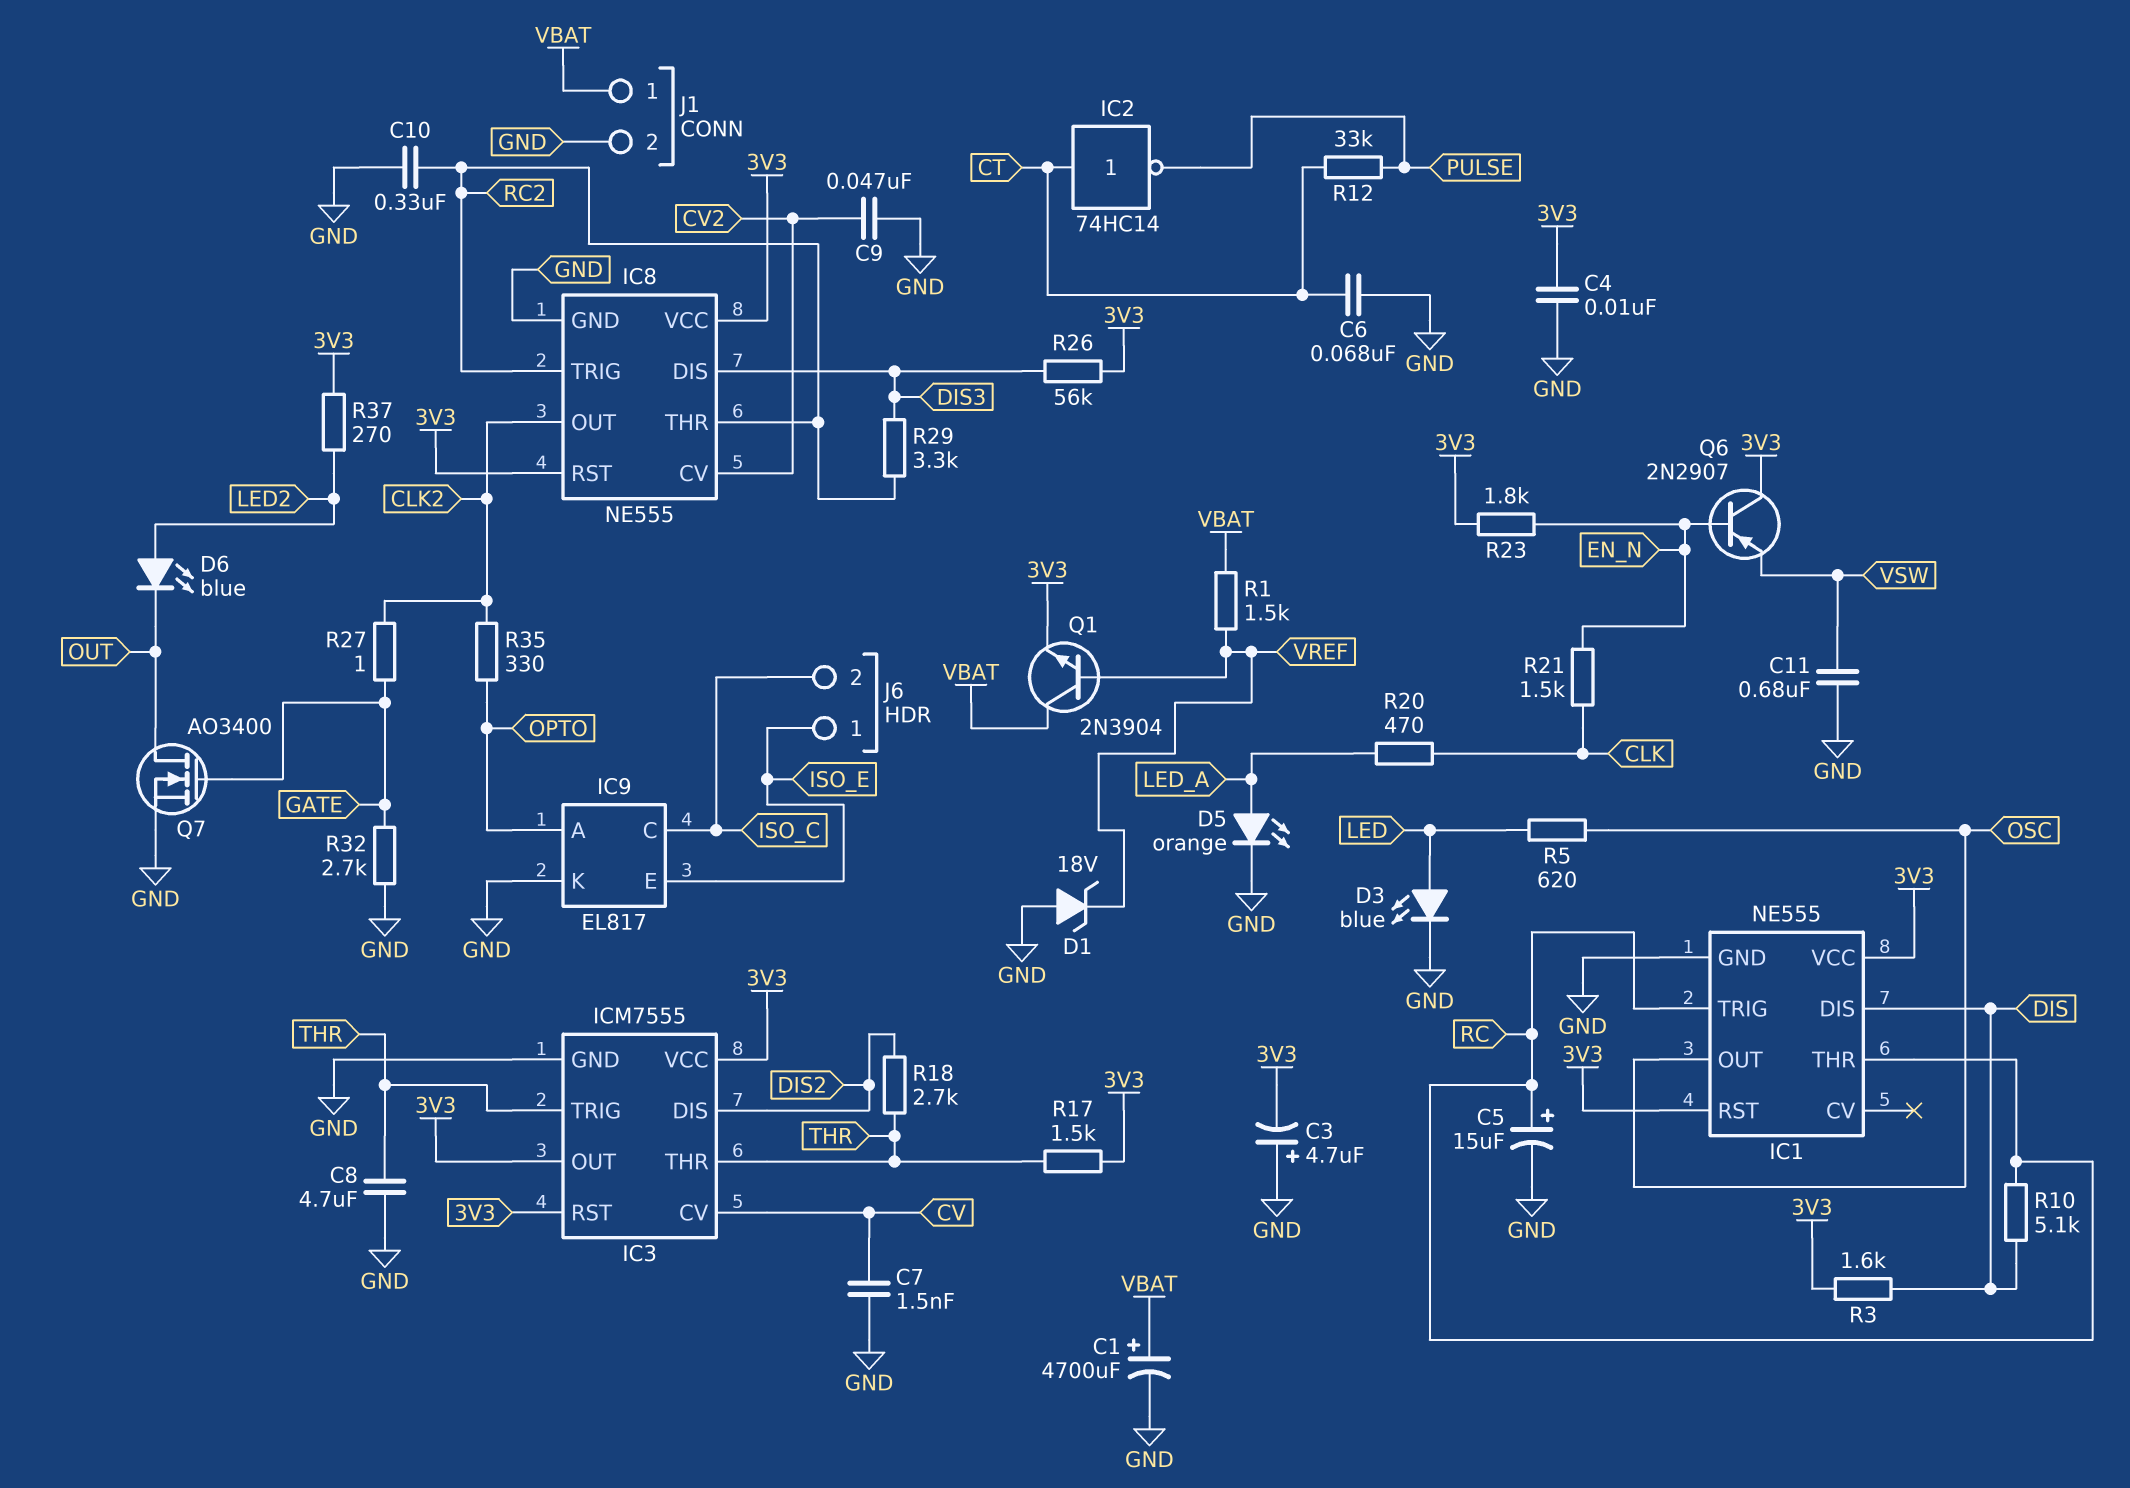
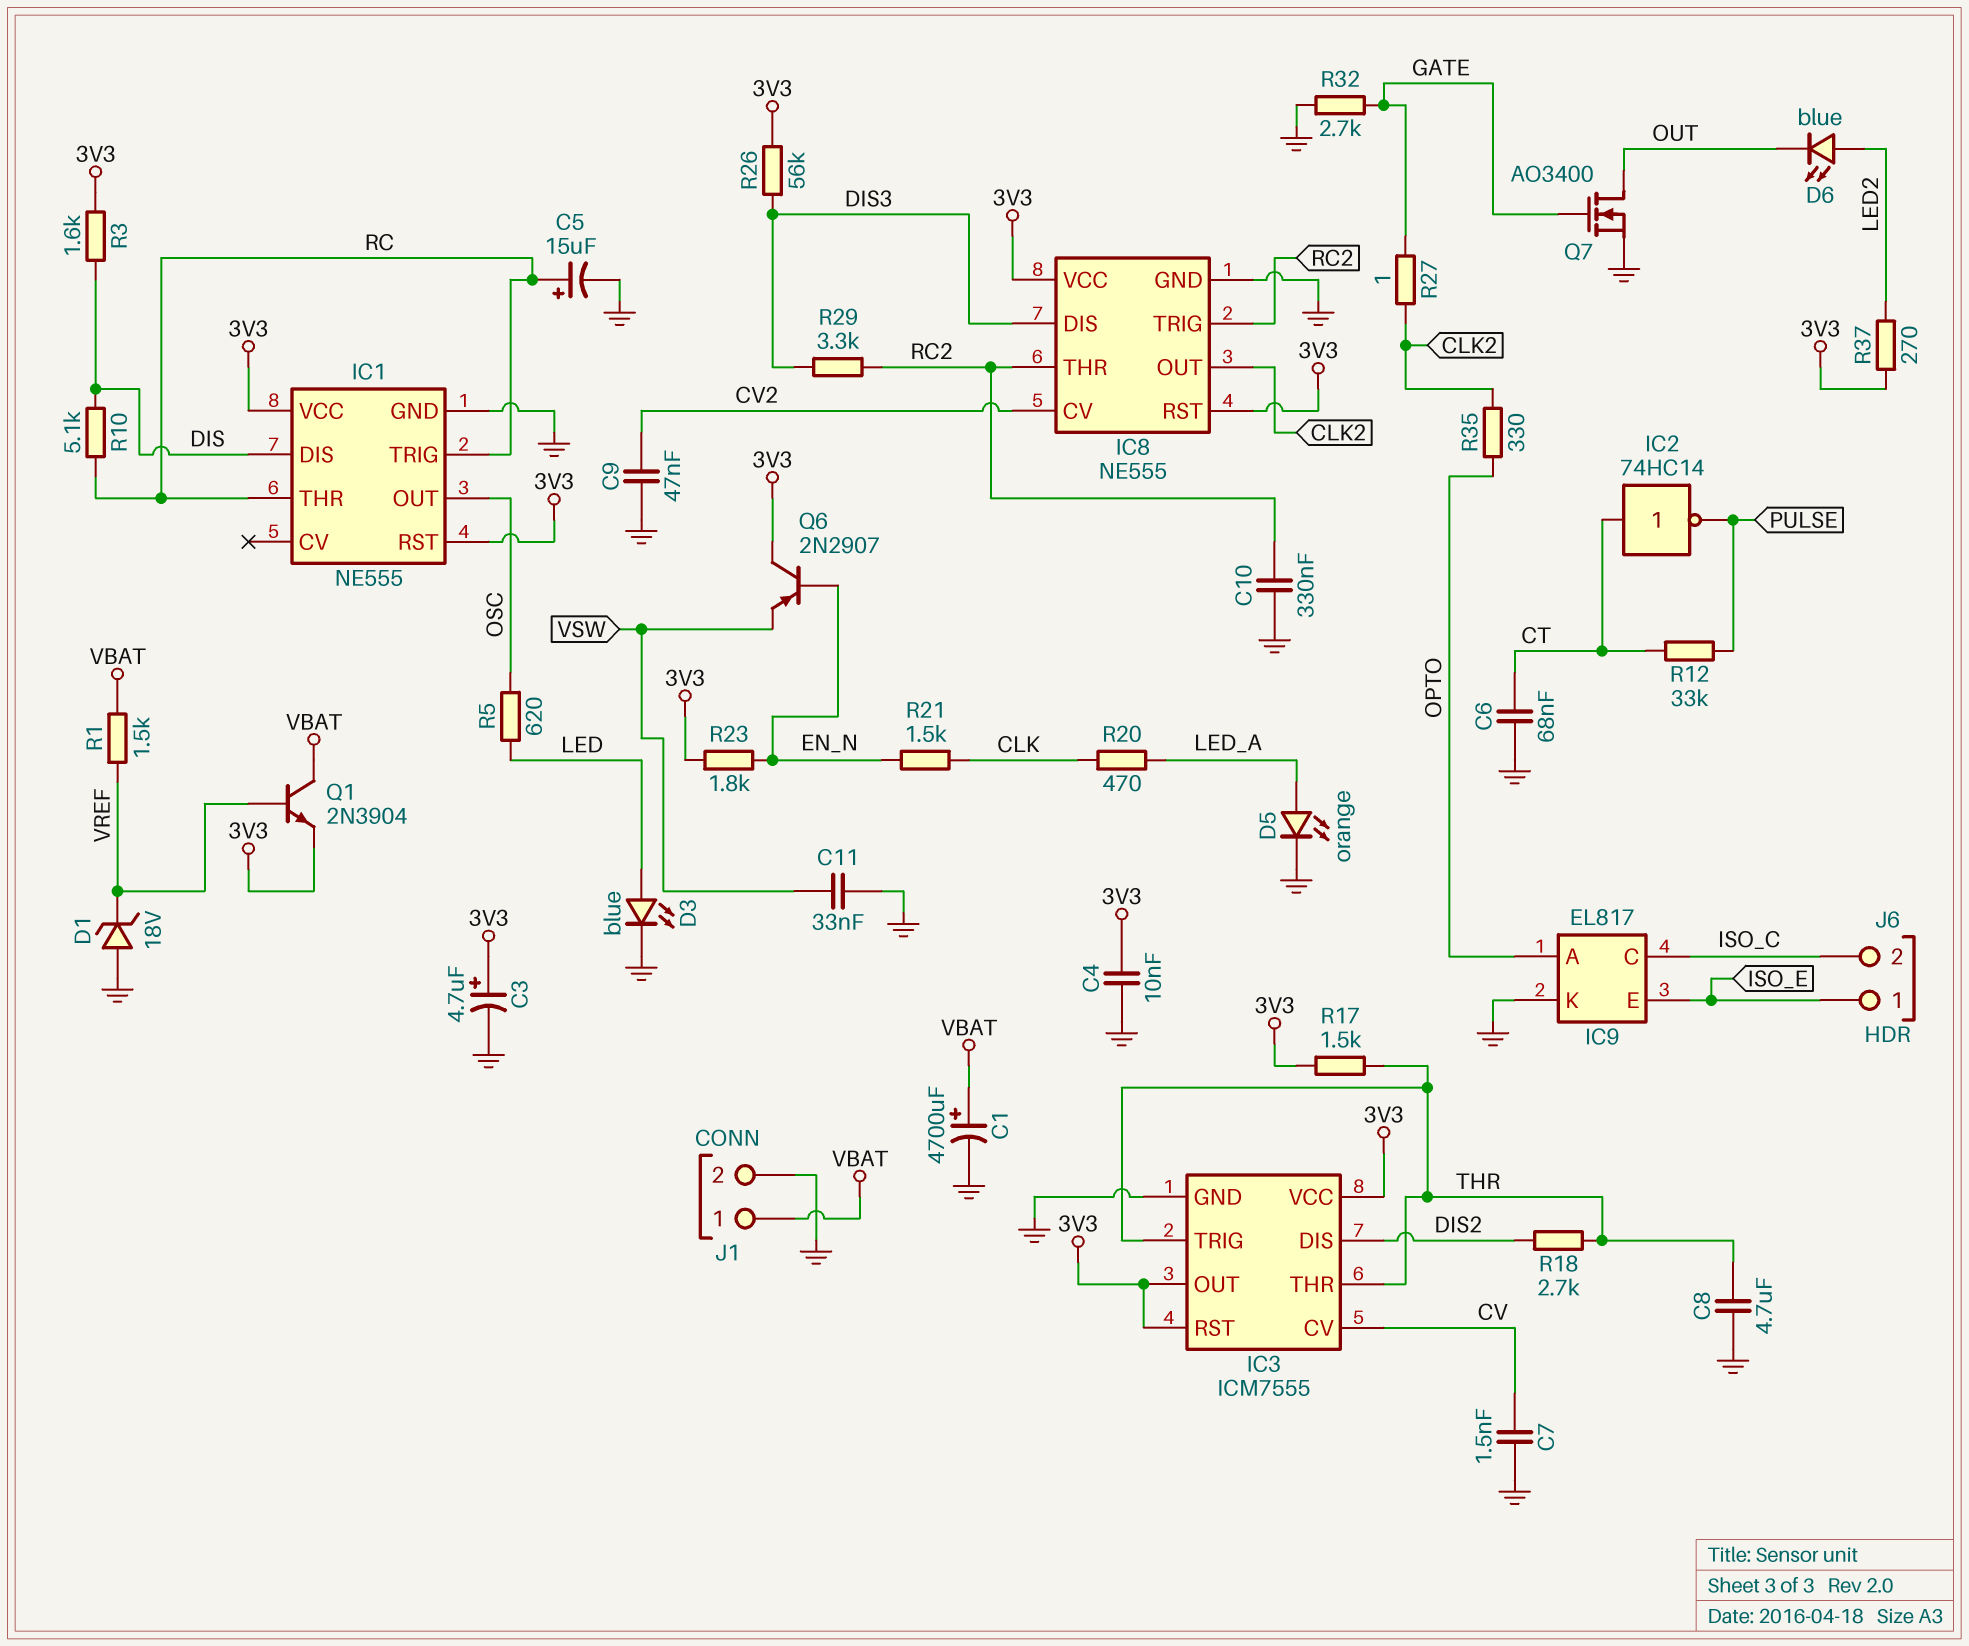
C3: 4.7uF (plus GND, minus 3V3) -> 4.7uF (plus 3V3, minus GND)
C11: 680nF (GND, VSW) -> 33nF (GND, VSW)

